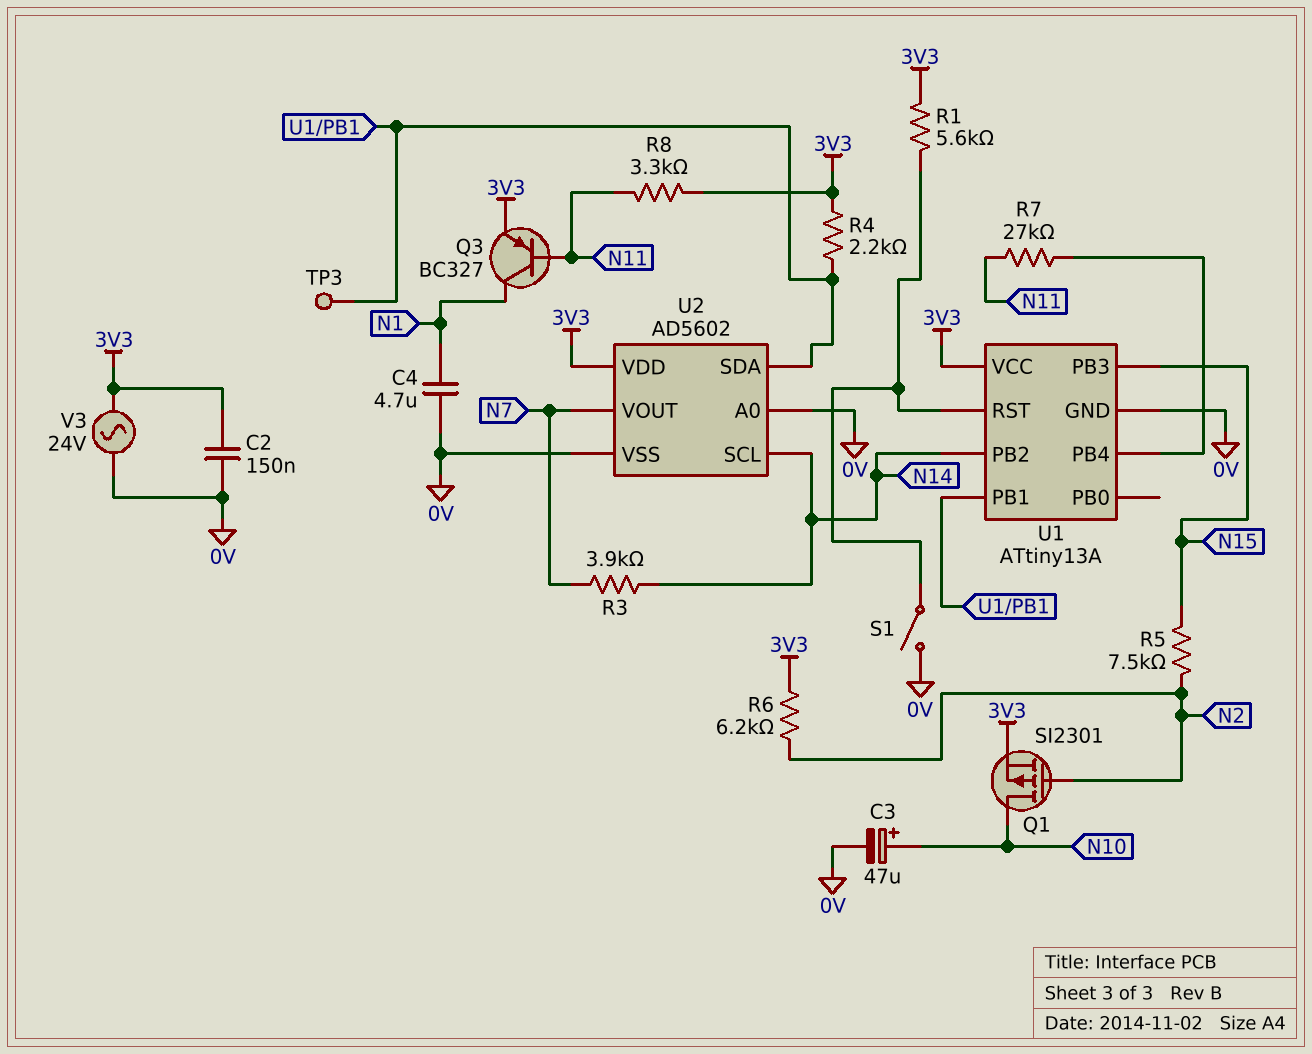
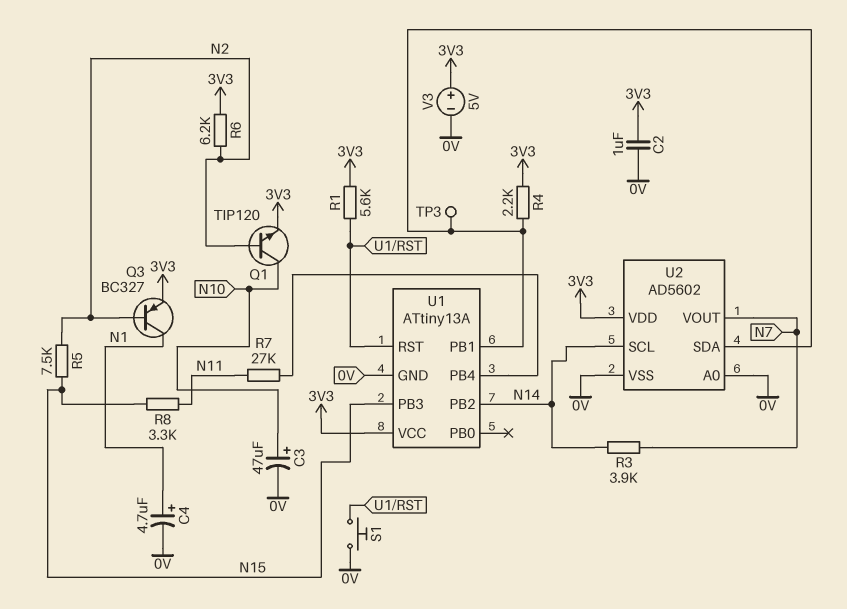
C2: 150nF (0V, 3V3) -> 1uF (0V, 3V3)
C4: 4.7uF (0V, N1) -> 4.7uF (plus N1, minus 0V)
Q1: PMOS SI2301 (G N2, D N10, S 3V3) -> NPN TIP120 (B N2, C N10, E 3V3)
Q3: PNP BC327 (B N11, C N1, E 3V3) -> PNP BC327 (B N2, C N1, E 3V3)
R8: 3.3k (3V3, N11) -> 3.3k (N11, N15)
S1: switch (0V, U1/RST) -> button (0V, U1/RST)
V3: AC 24V (0V, 3V3) -> 5V (plus 3V3, minus 0V)

